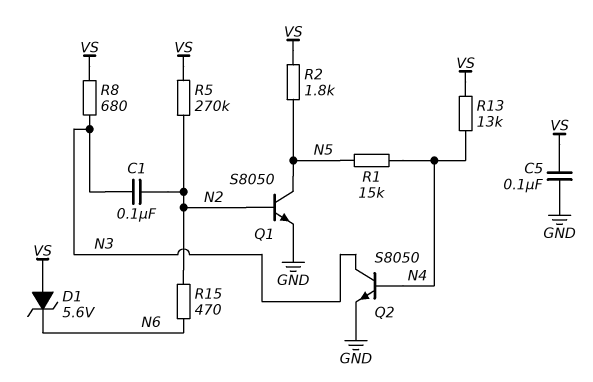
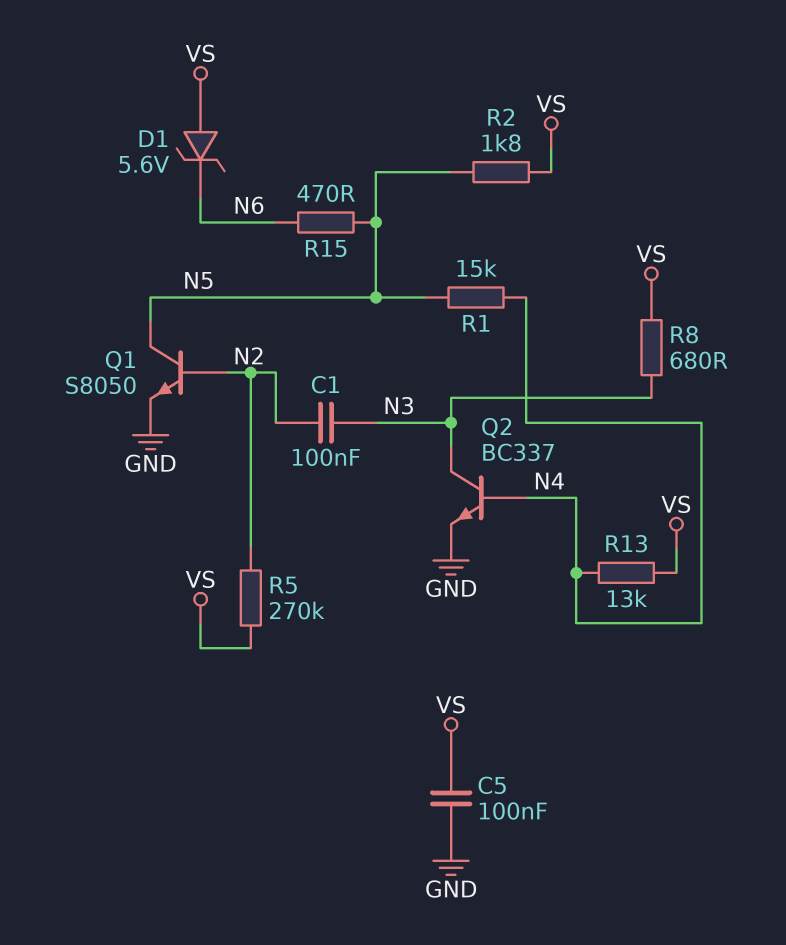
Q2: NPN S8050 (B N4, C N3, E GND) -> NPN BC337 (B N4, C N3, E GND)
R15: 470 (N2, N6) -> 470 (N5, N6)

